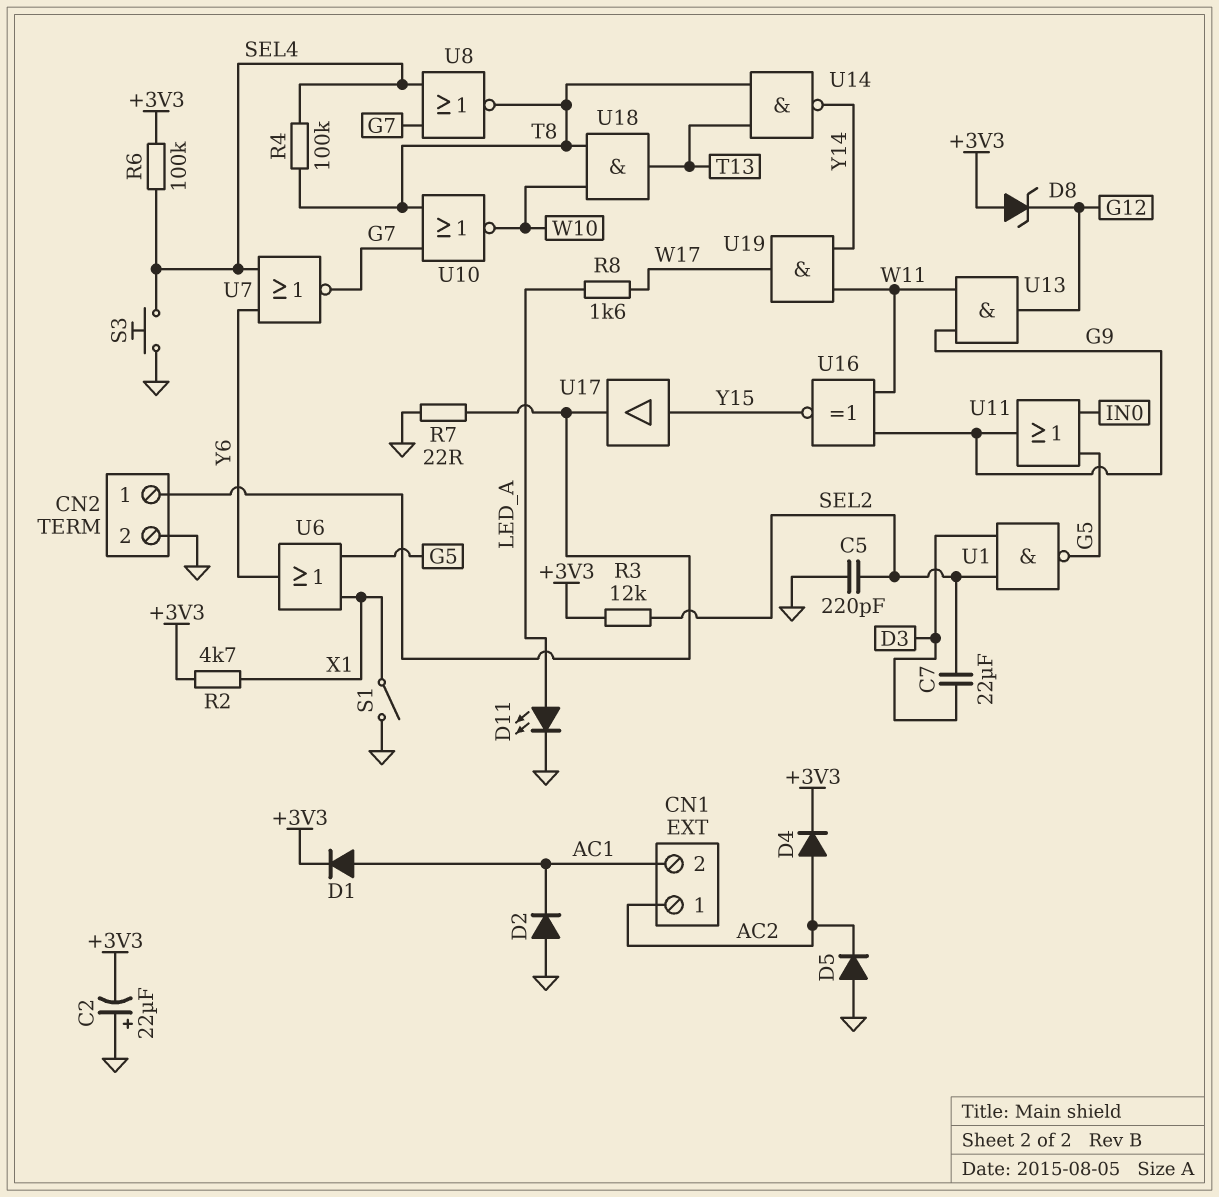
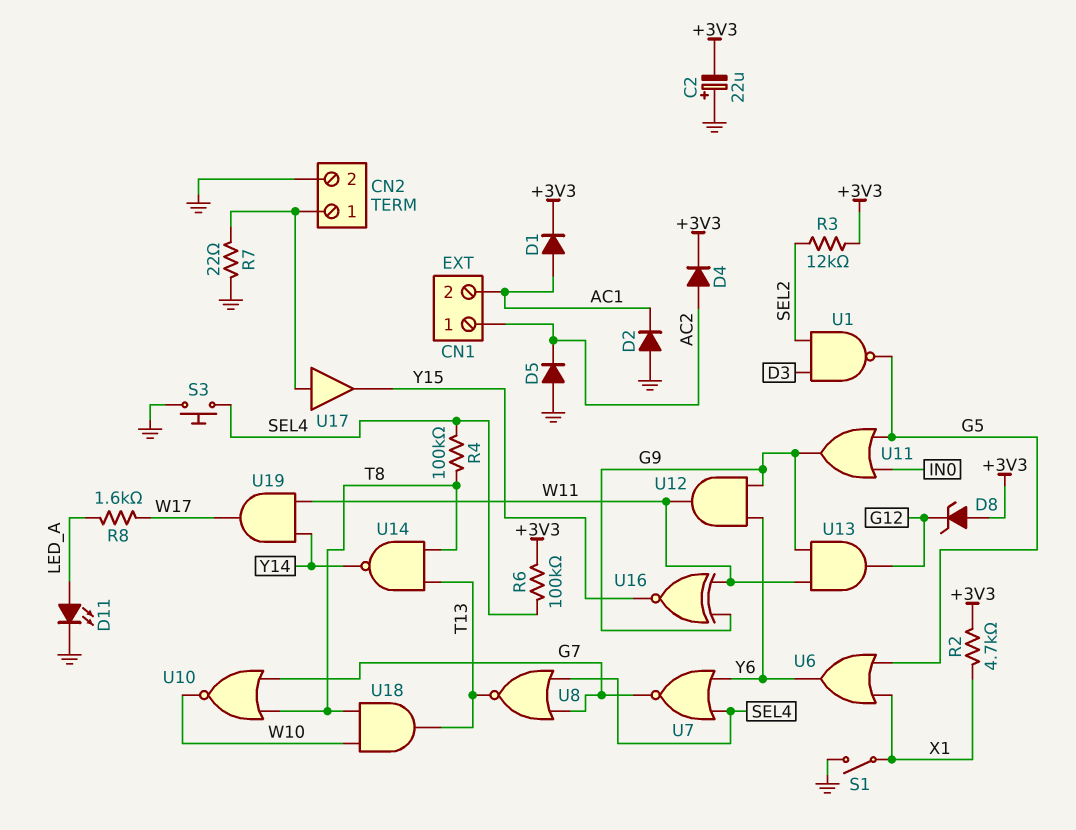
C5: 220pF (GND, SEL2) -> none
C7: 22uF (D3, SEL2) -> none
U8: NOR (in G7, in SEL4, out T8) -> NOR (in G7, in SEL4, out T13)
U12: none -> AND (in G9, in Y6, out W11)
U17: buffer (in Y15, out CN2/1) -> buffer (in CN2/1, out Y15)

